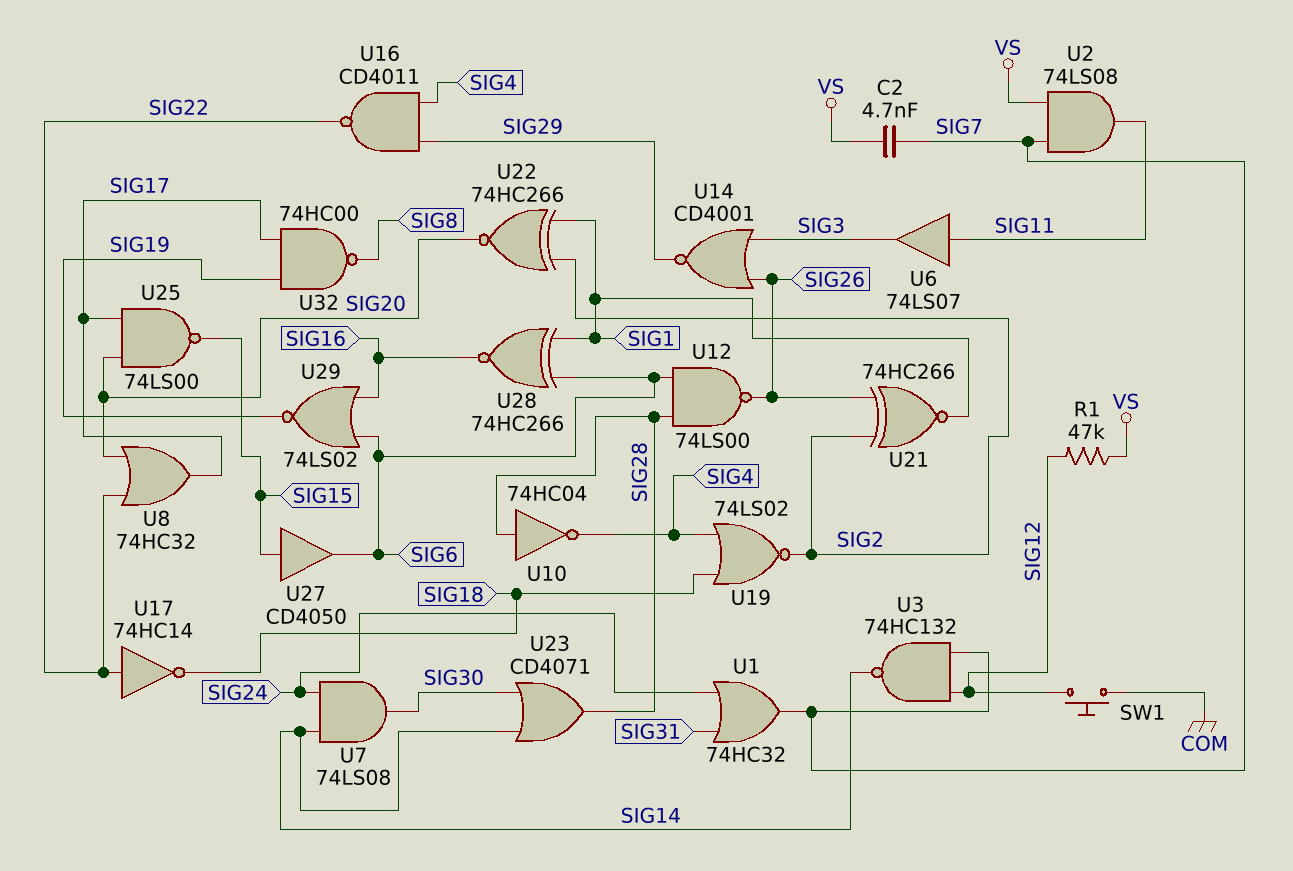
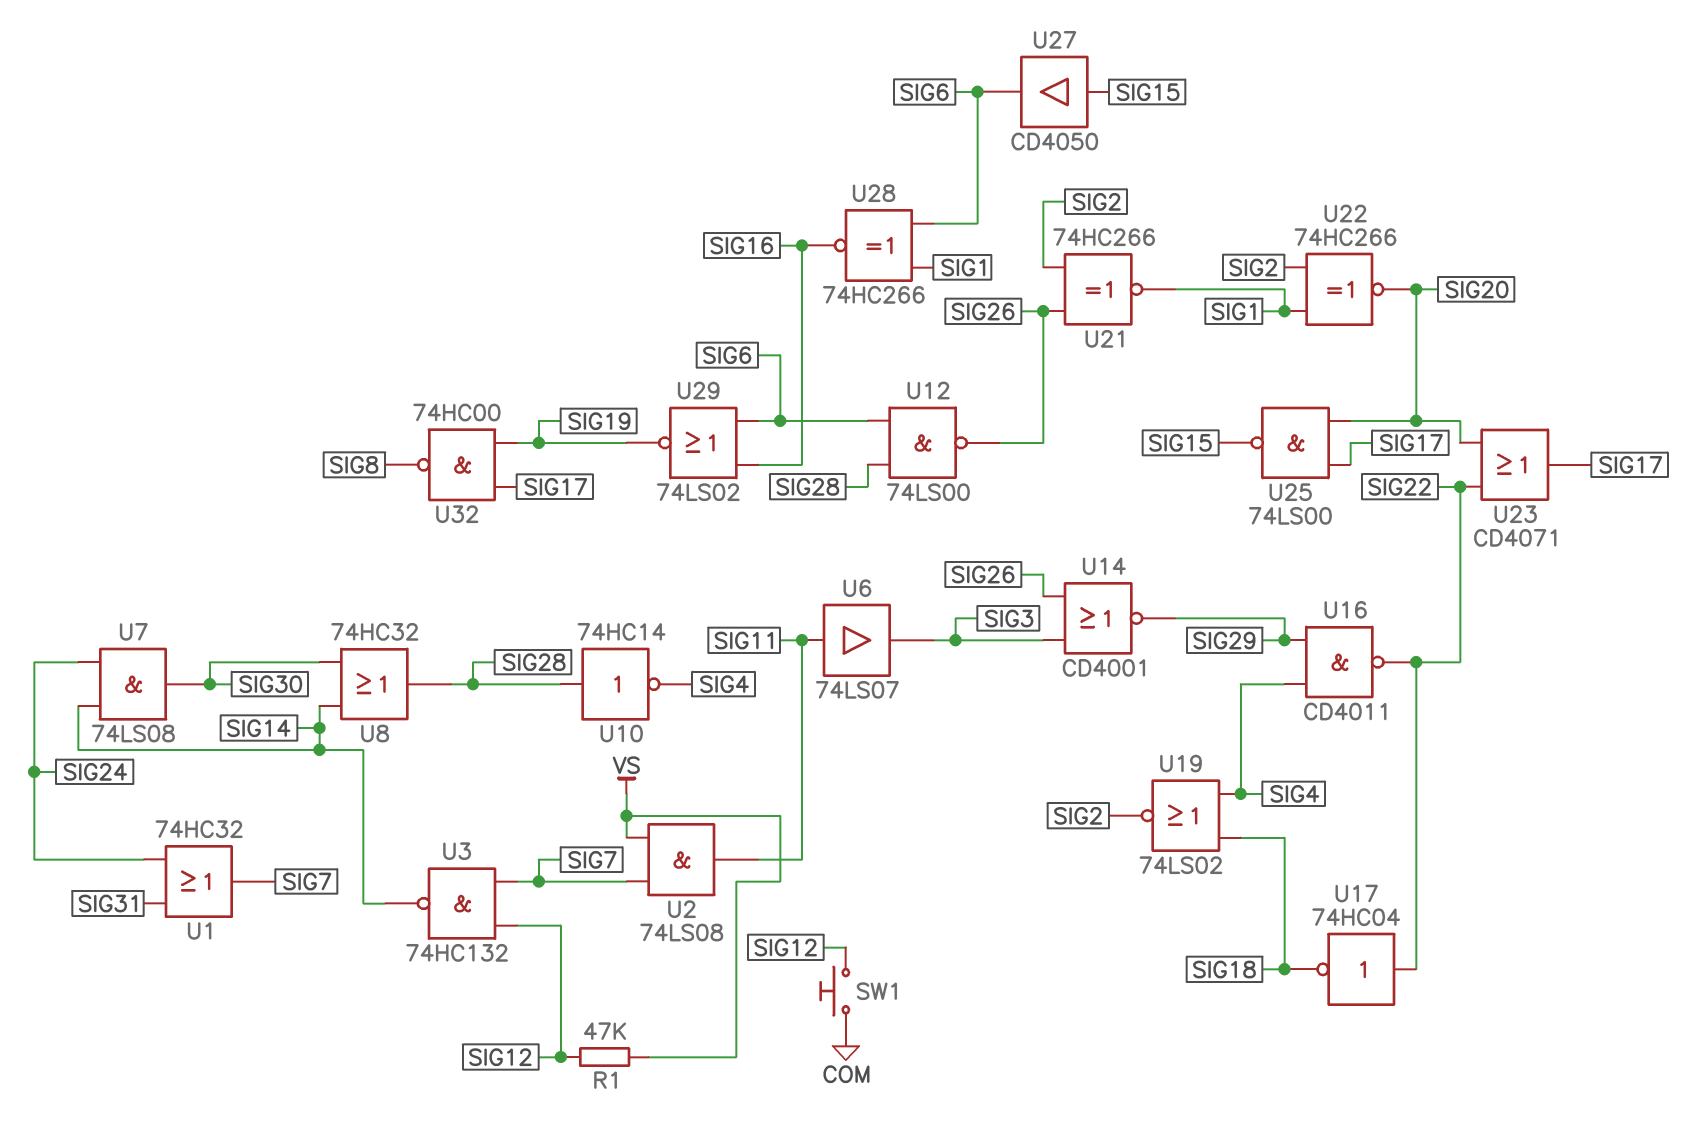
C2: 4.7nF (SIG7, VS) -> none
U8: OR 74HC32 (in SIG20, in SIG22, out SIG17) -> OR 74HC32 (in SIG14, in SIG30, out SIG28)
U10: NOT 74HC04 (in SIG28, out SIG4) -> NOT 74HC14 (in SIG28, out SIG4)
U17: NOT 74HC14 (in SIG22, out SIG18) -> NOT 74HC04 (in SIG22, out SIG18)
U23: OR CD4071 (in SIG14, in SIG30, out SIG28) -> OR CD4071 (in SIG20, in SIG22, out SIG17)

